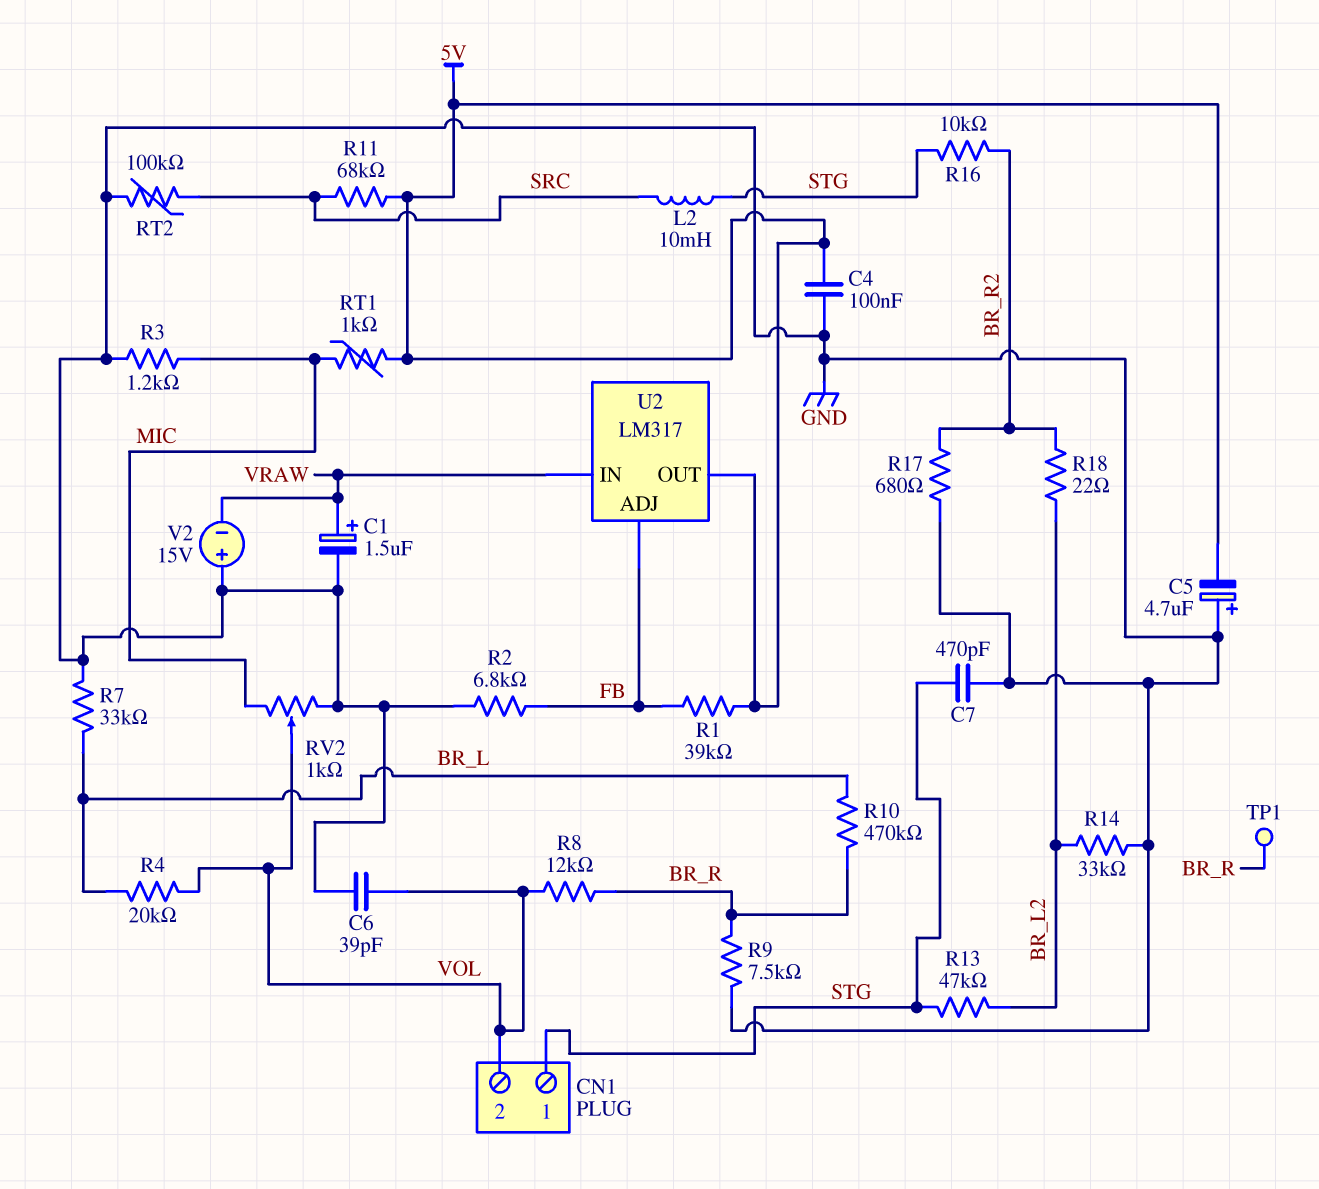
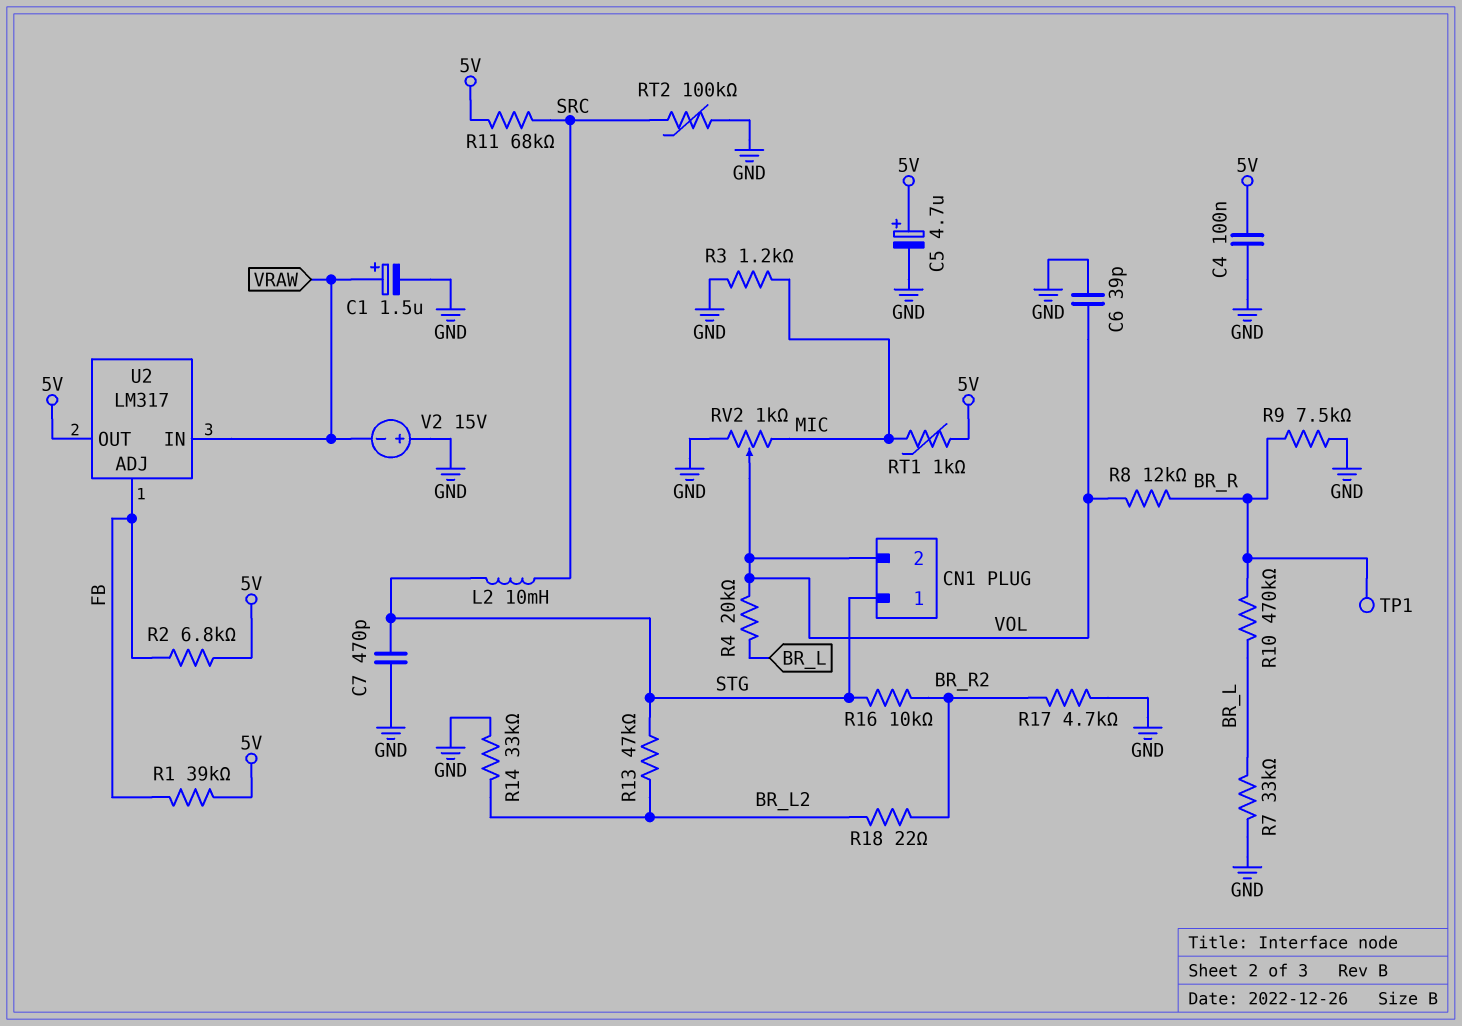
C5: 4.7uF (plus GND, minus 5V) -> 4.7uF (plus 5V, minus GND)
R2: 6.8k (FB, GND) -> 6.8k (5V, FB)
R17: 680 (BR_R2, GND) -> 4.7k (BR_R2, GND)

